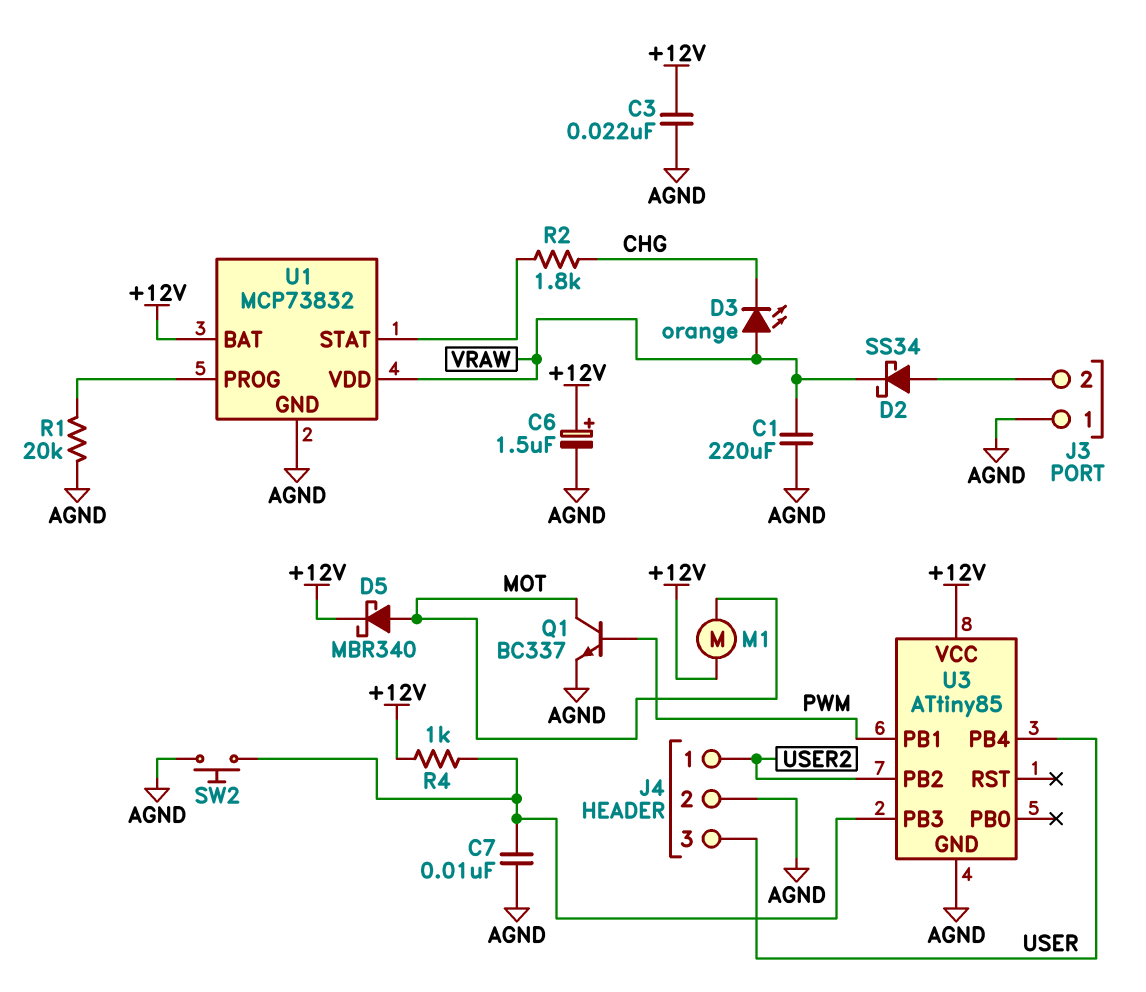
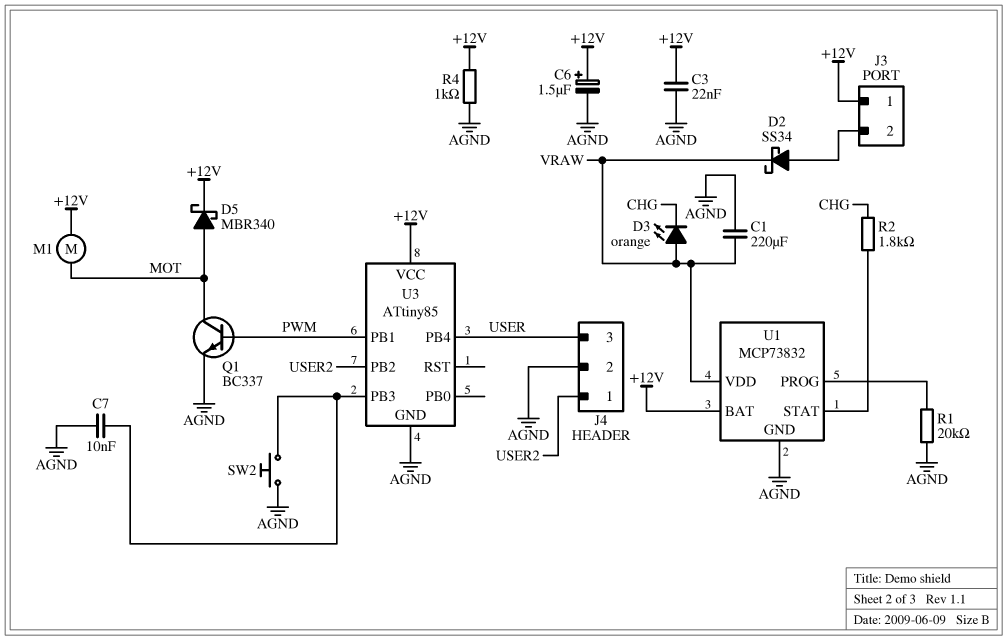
J3 pin 1: AGND -> +12V
R4: 1k (+12V, U3/PB3) -> 1k (+12V, AGND)

